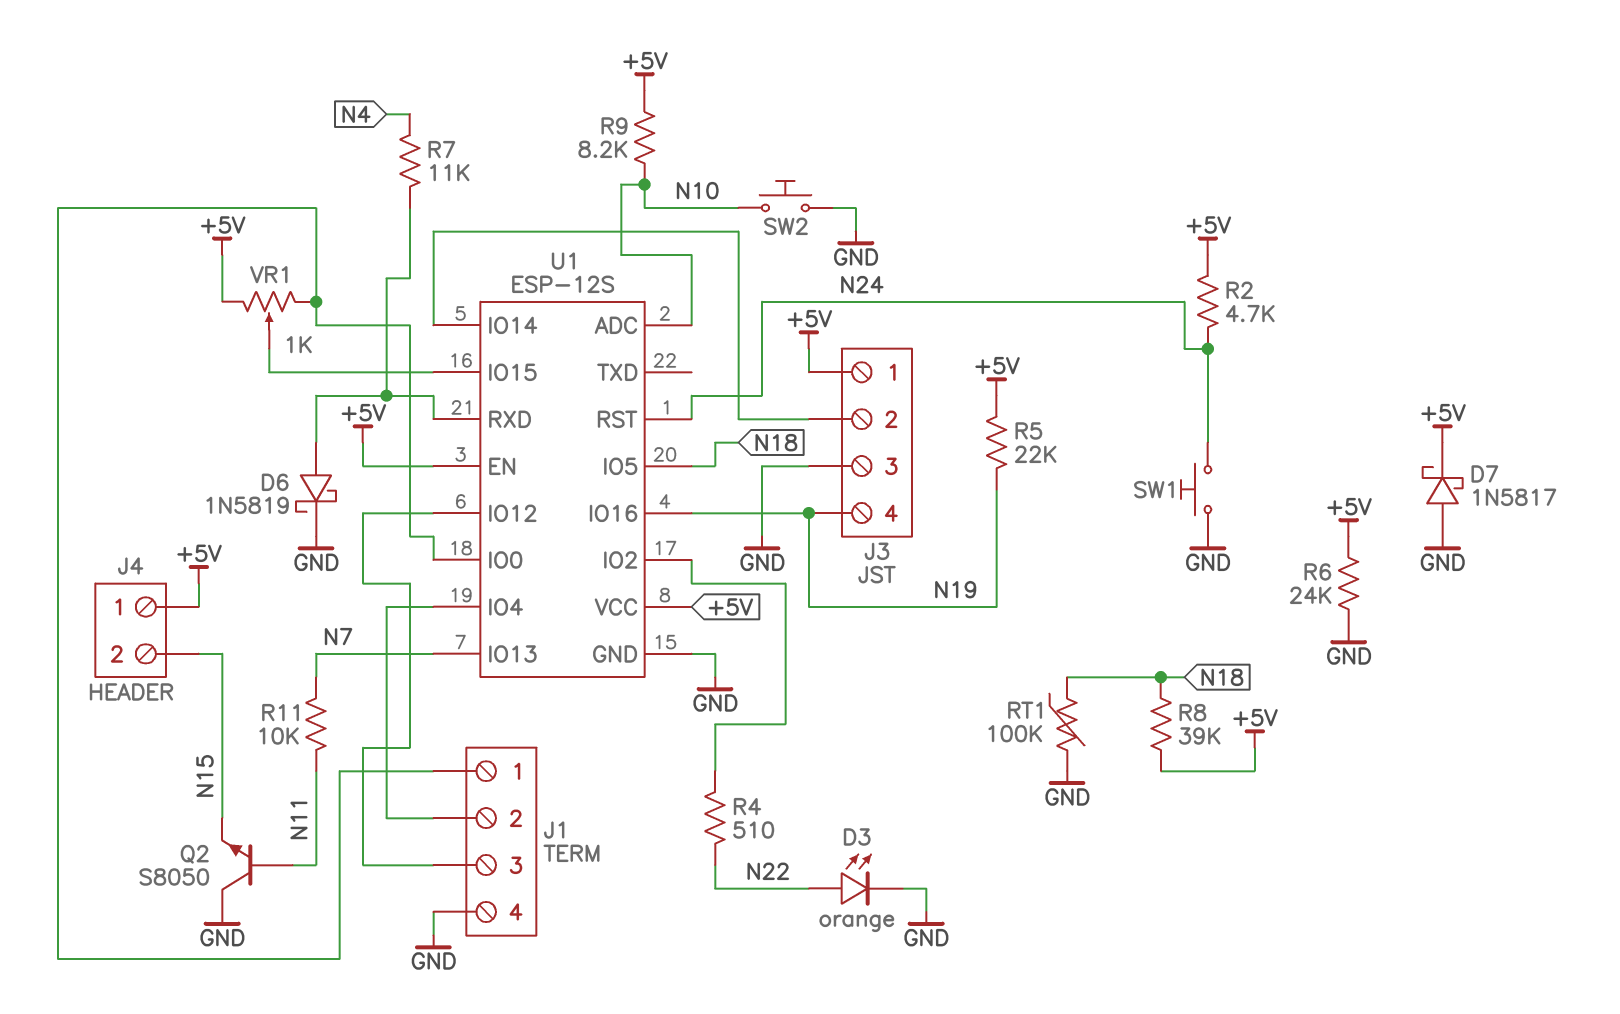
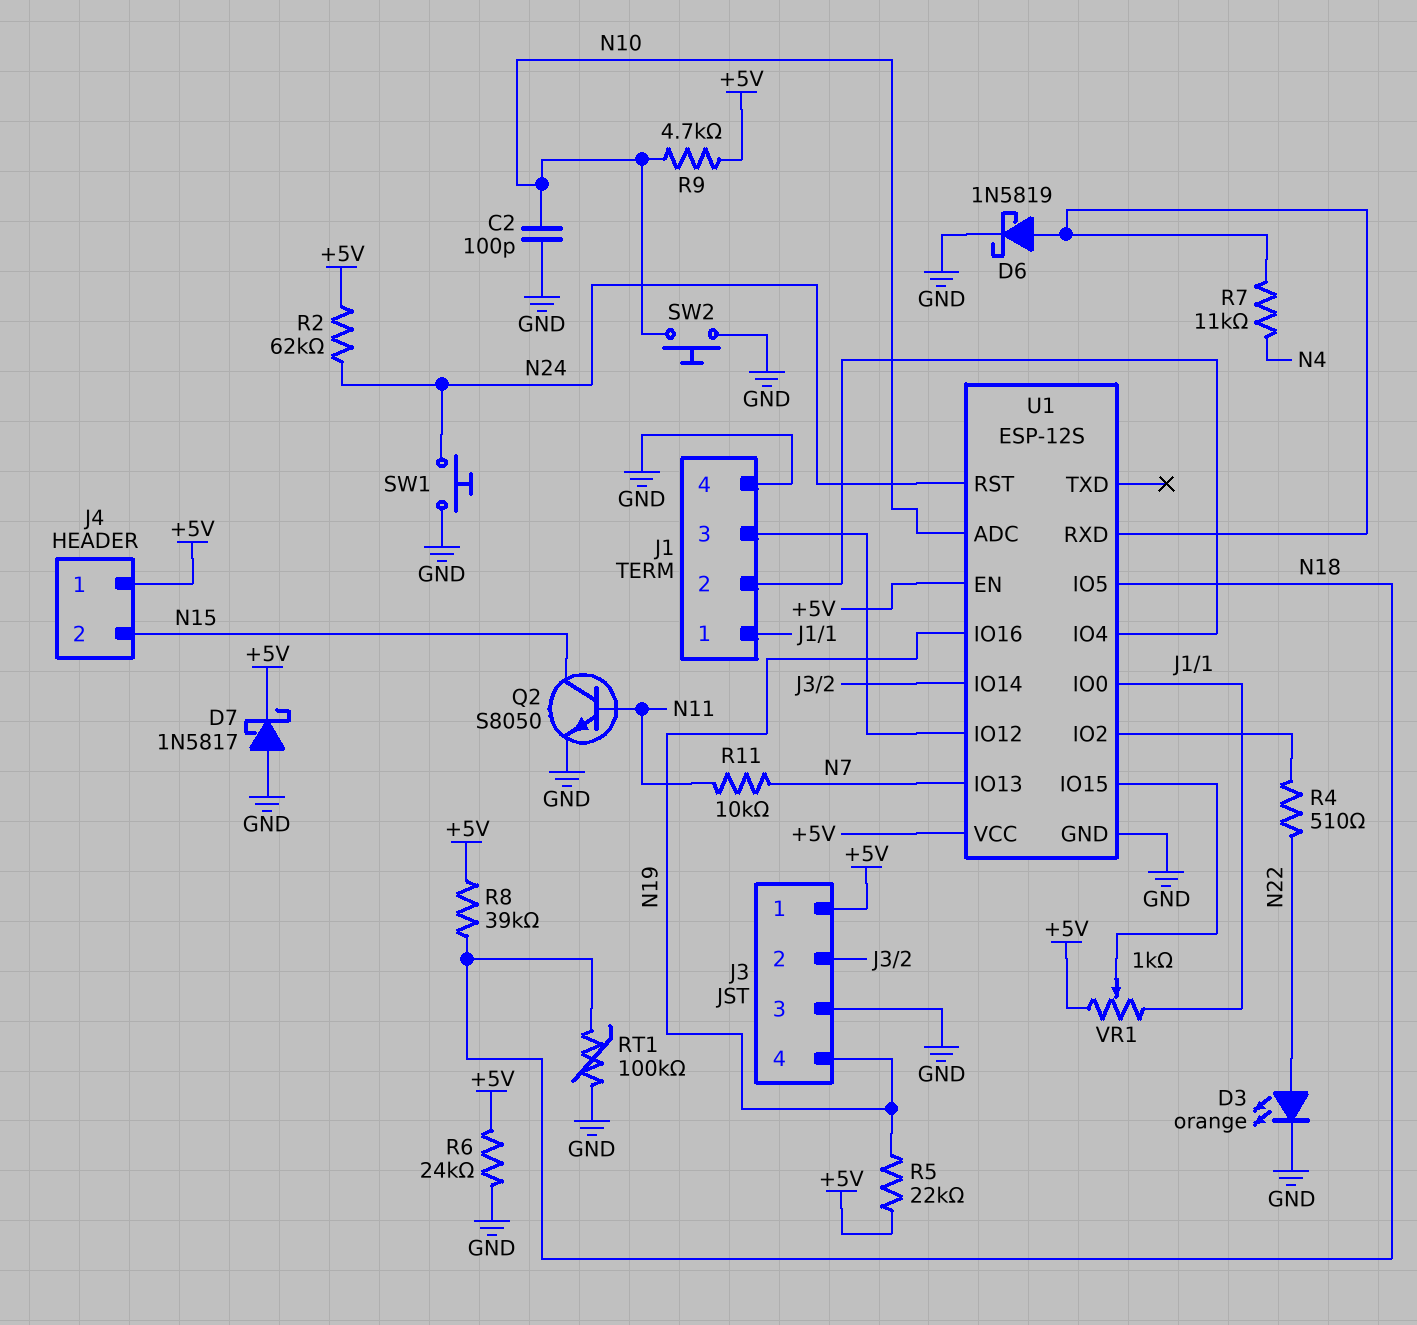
C2: none -> 100pF (GND, N10)
Q2: NPN S8050 (B N11, C GND, E N15) -> NPN S8050 (B N11, C N15, E GND)
R2: 4.7k (+5V, N24) -> 62k (+5V, N24)
R9: 8.2k (+5V, N10) -> 4.7k (+5V, N10)

